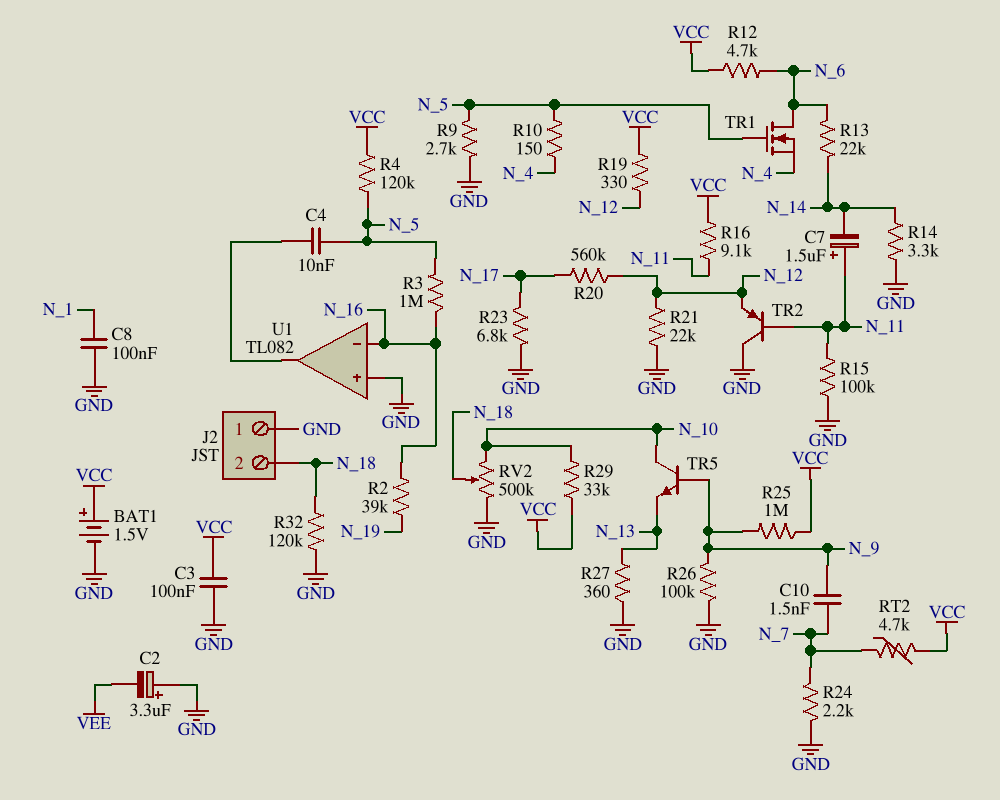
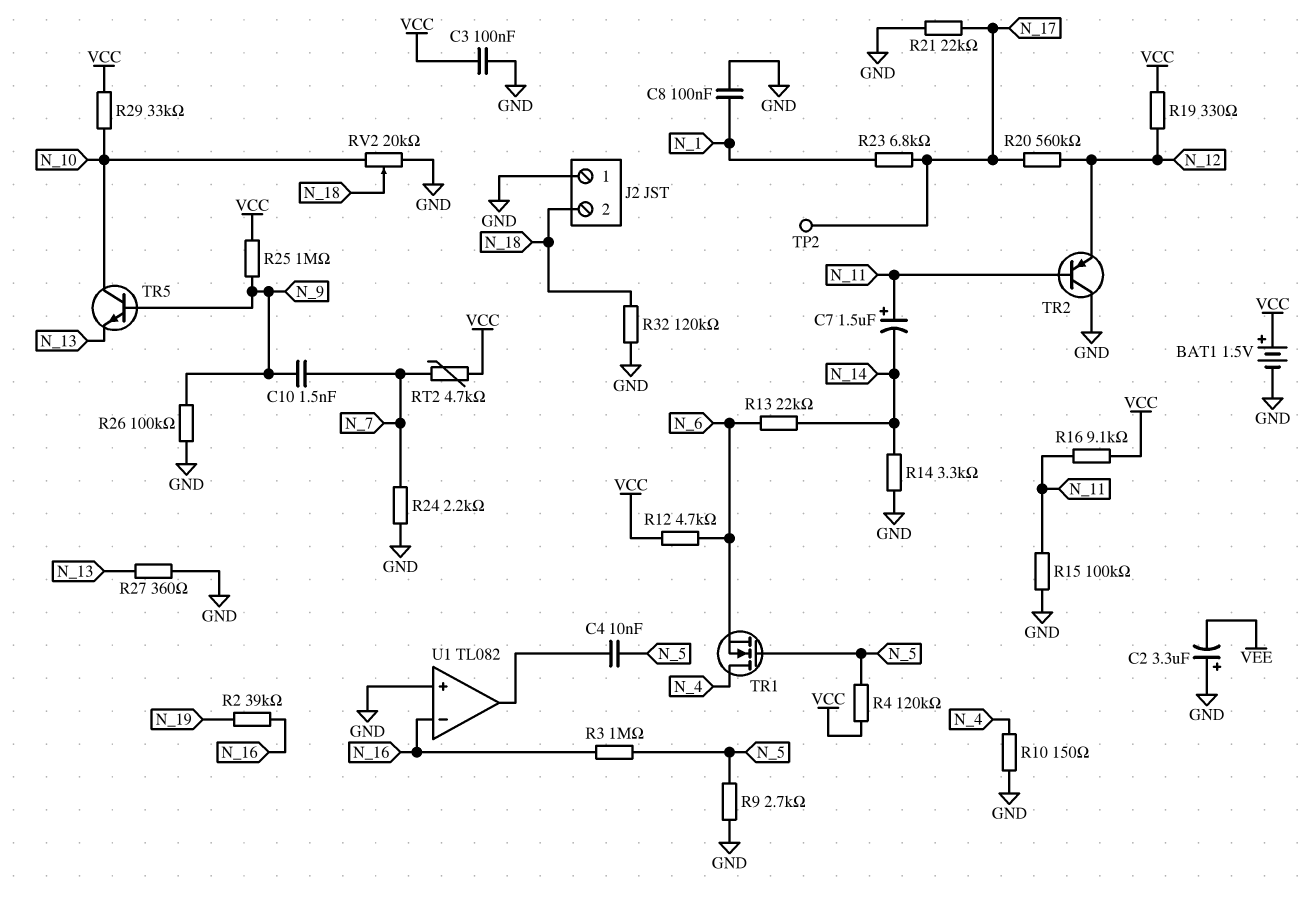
R10: 150 (N_4, N_5) -> 150 (GND, N_4)
R21: 22k (GND, N_12) -> 22k (GND, N_17)
R23: 6.8k (GND, N_17) -> 6.8k (N_1, N_17)
RV2: 500k (GND, N_10, wiper N_18) -> 20k (GND, N_10, wiper N_18)
TP2: none -> test point (N_17)
TR1: NMOS (G N_5, D N_6, S N_4) -> NMOS (G N_5, D N_4, S N_6)

